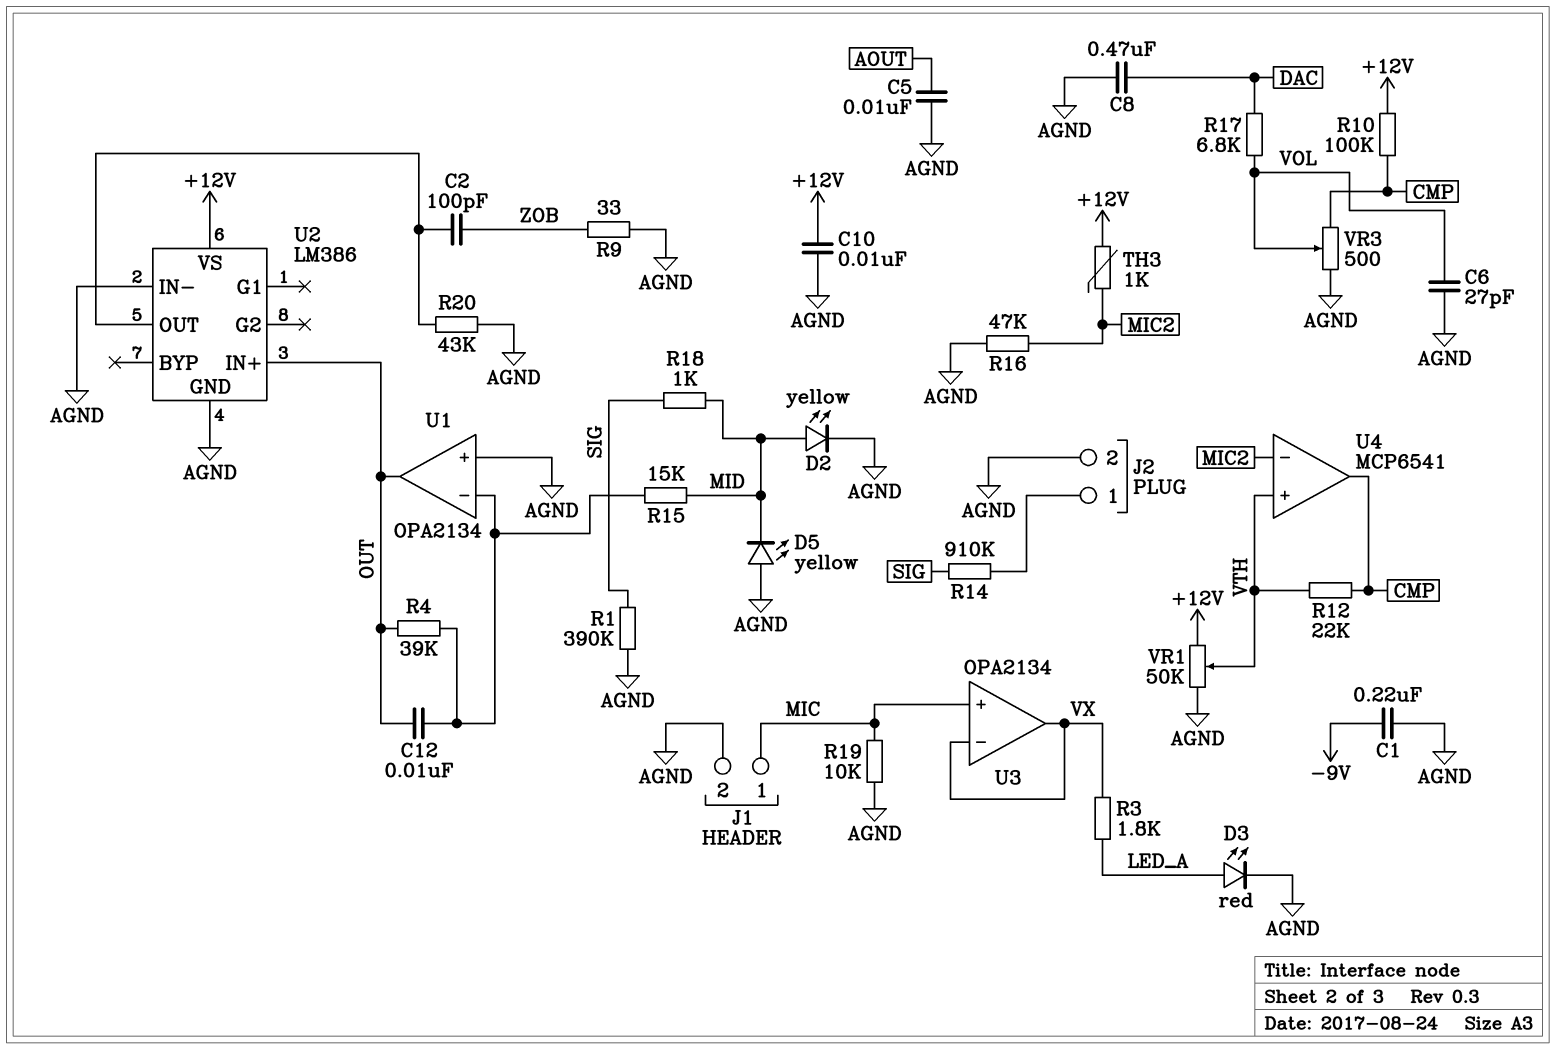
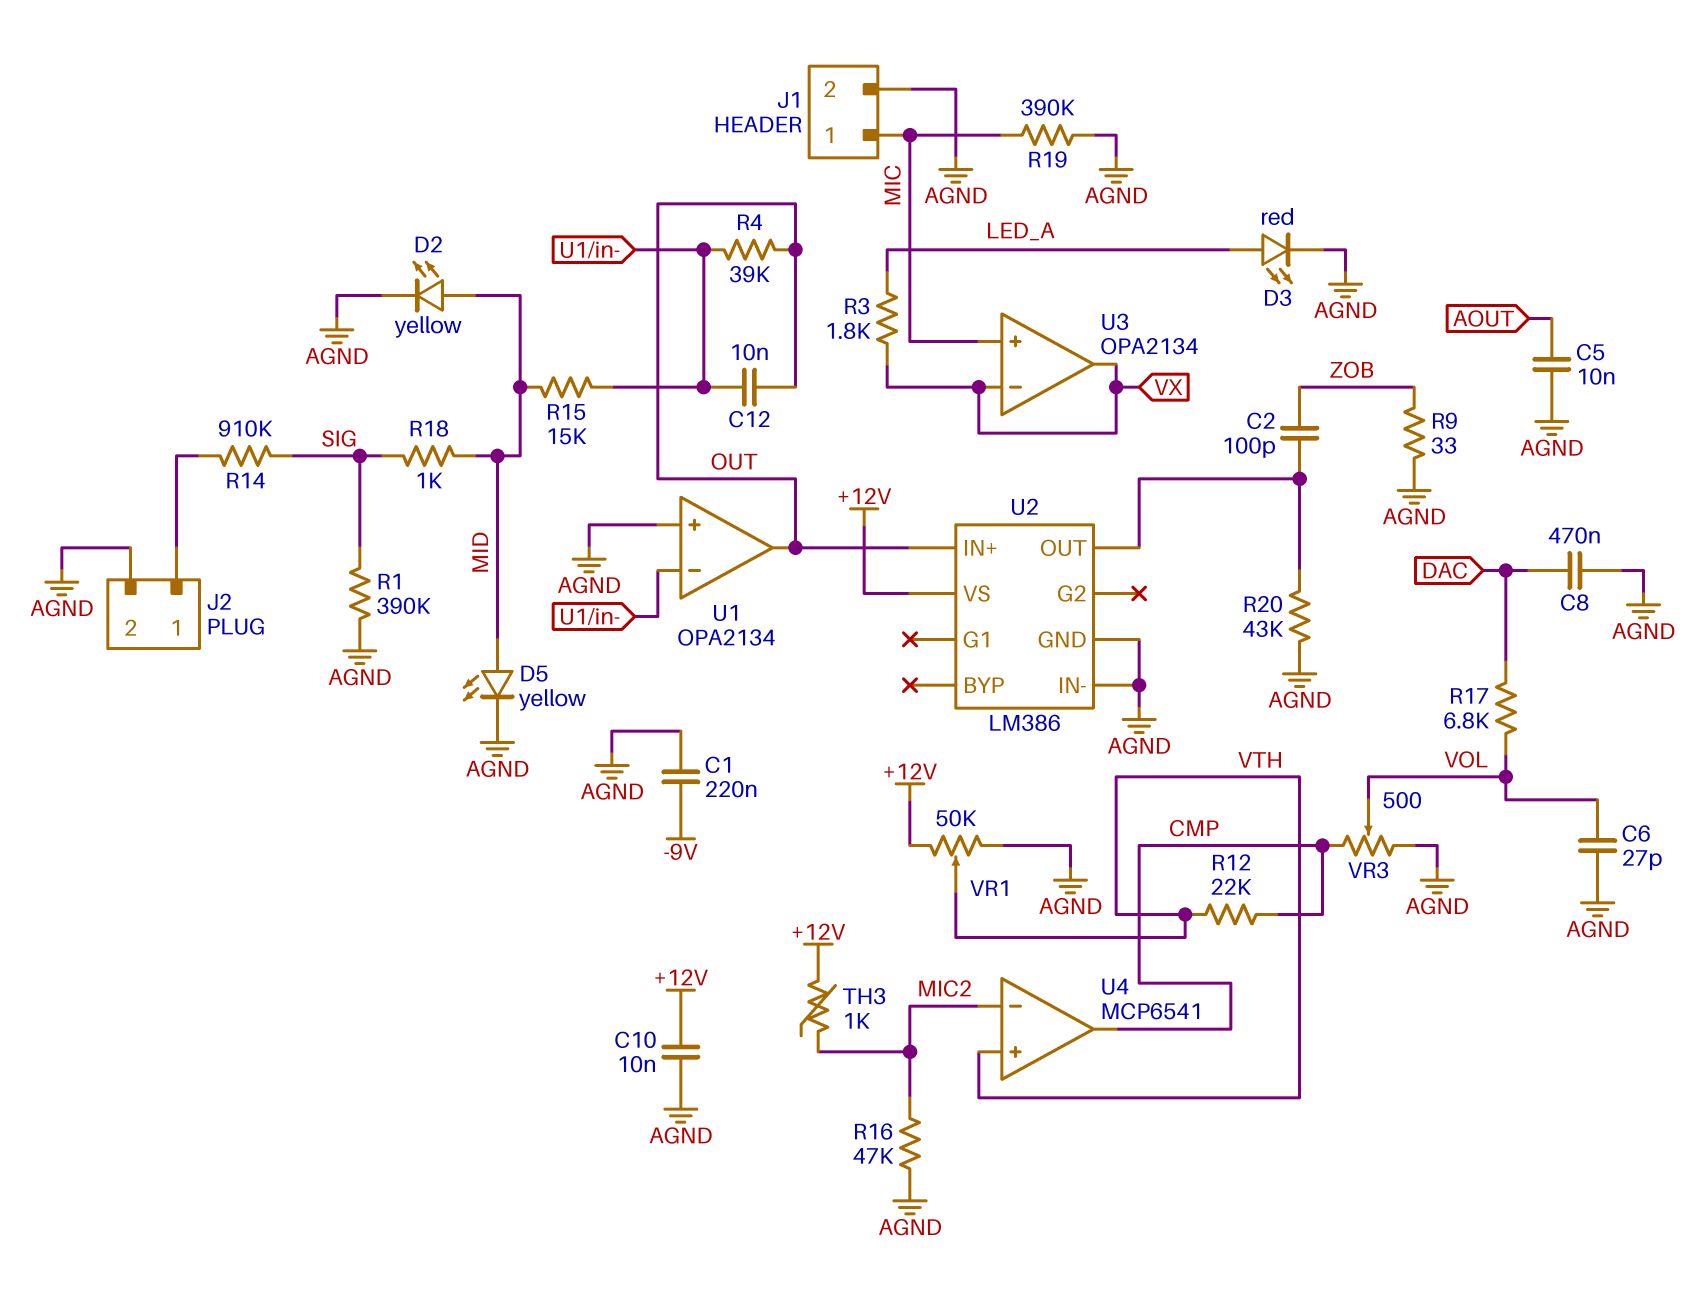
D5: LED yellow (A AGND, K MID) -> LED yellow (A MID, K AGND)
R10: 100k (+12V, CMP) -> none
R19: 10k (AGND, MIC) -> 390k (AGND, MIC)

